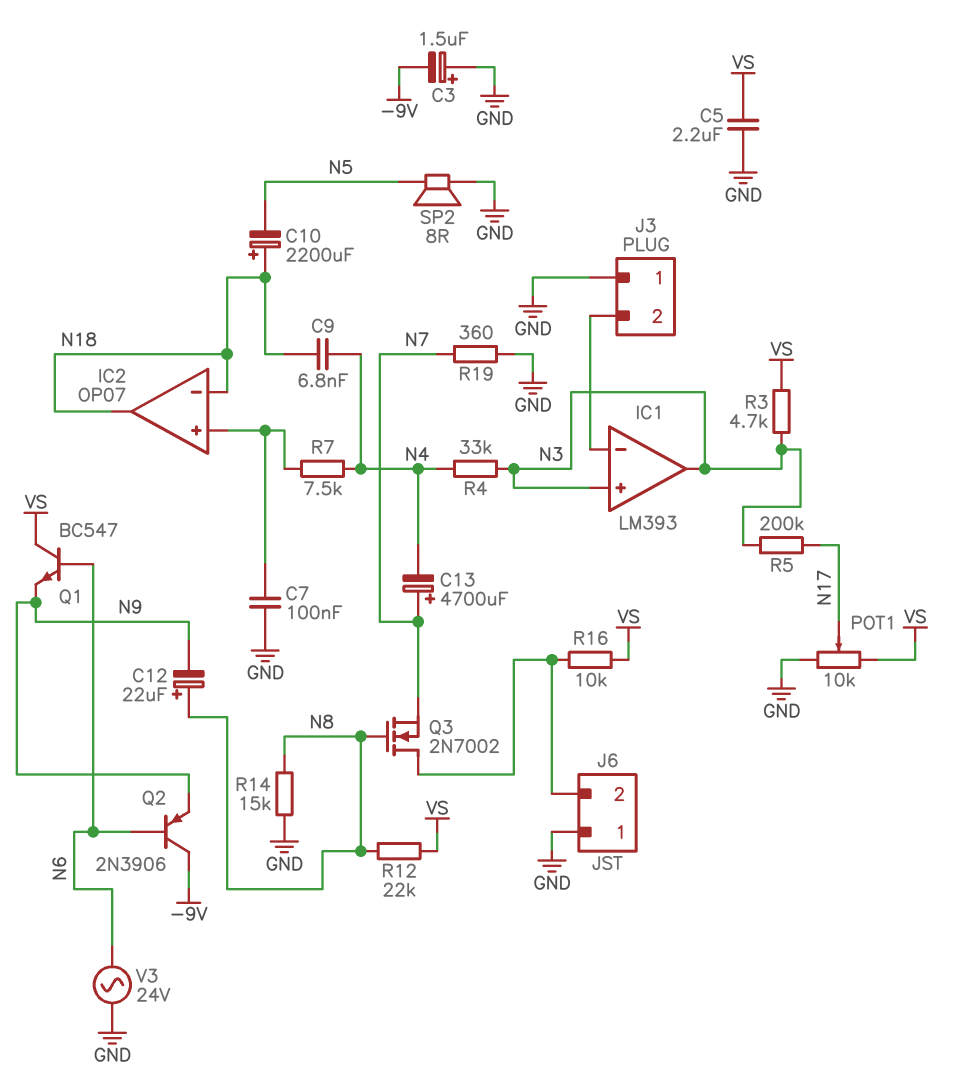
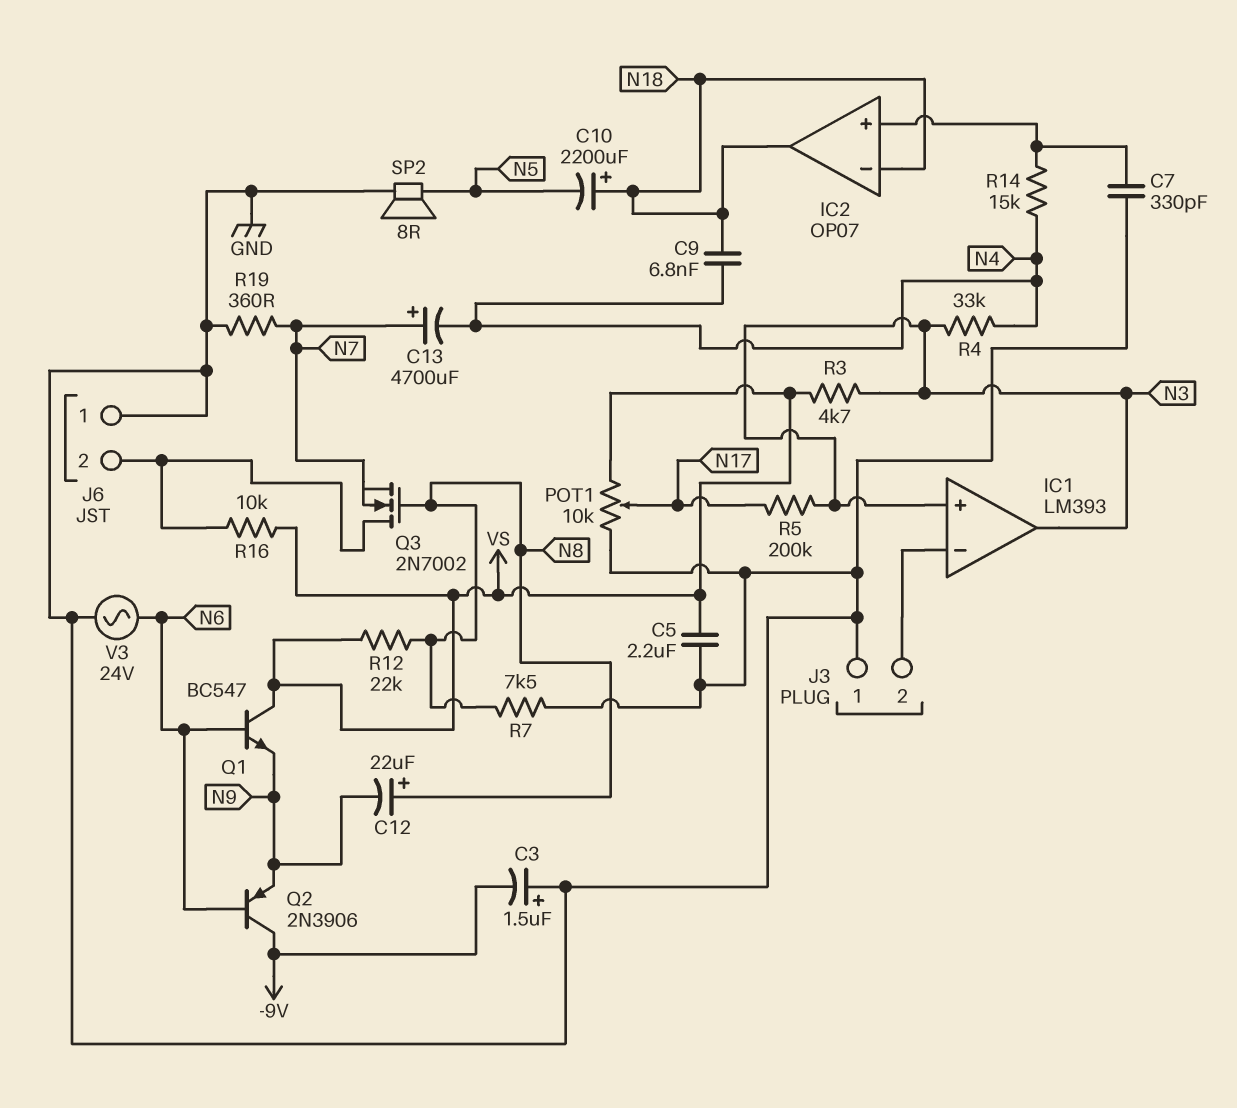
C7: 100nF (GND, IC2/in+) -> 330pF (GND, IC2/in+)
R7: 7.5k (IC2/in+, N4) -> 7.5k (GND, N8)
R14: 15k (GND, N8) -> 15k (IC2/in+, N4)

